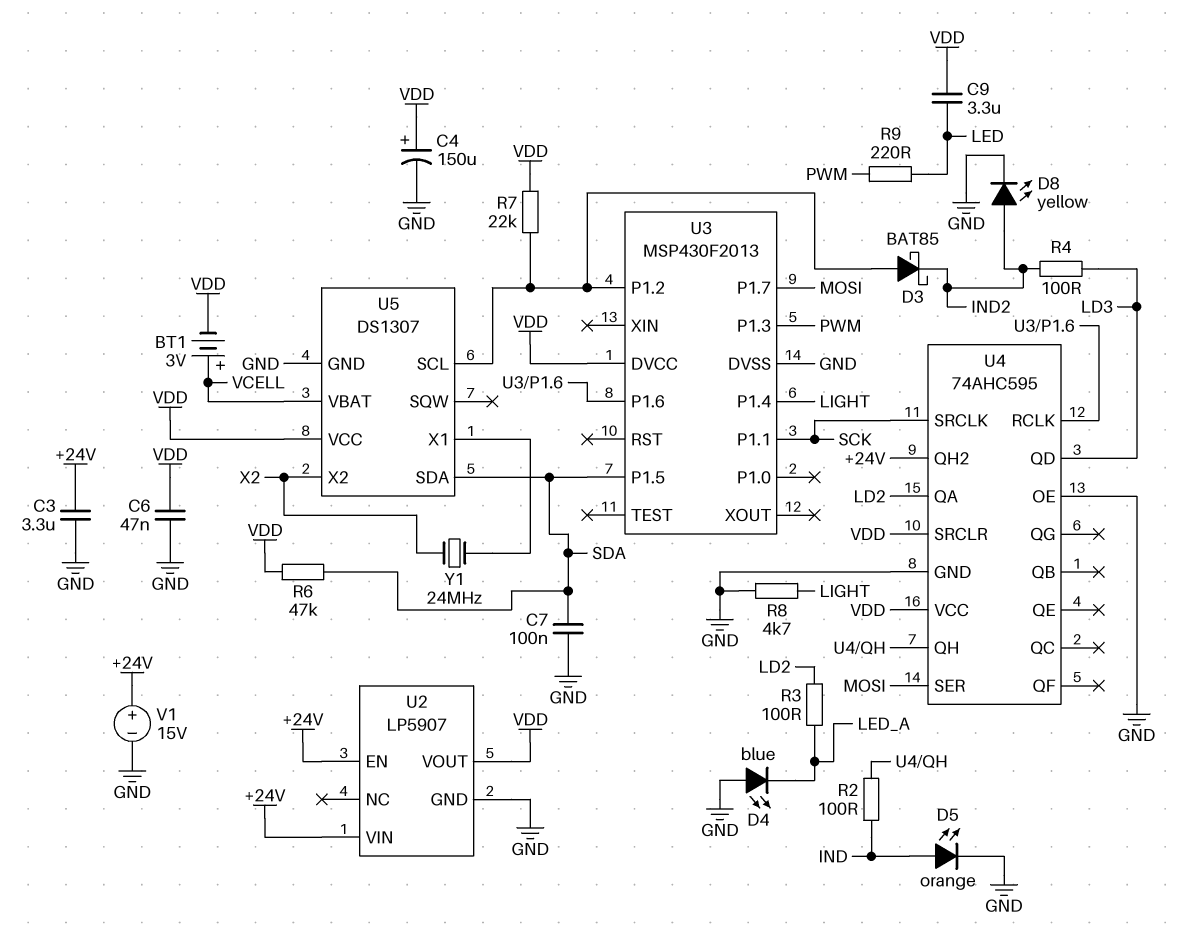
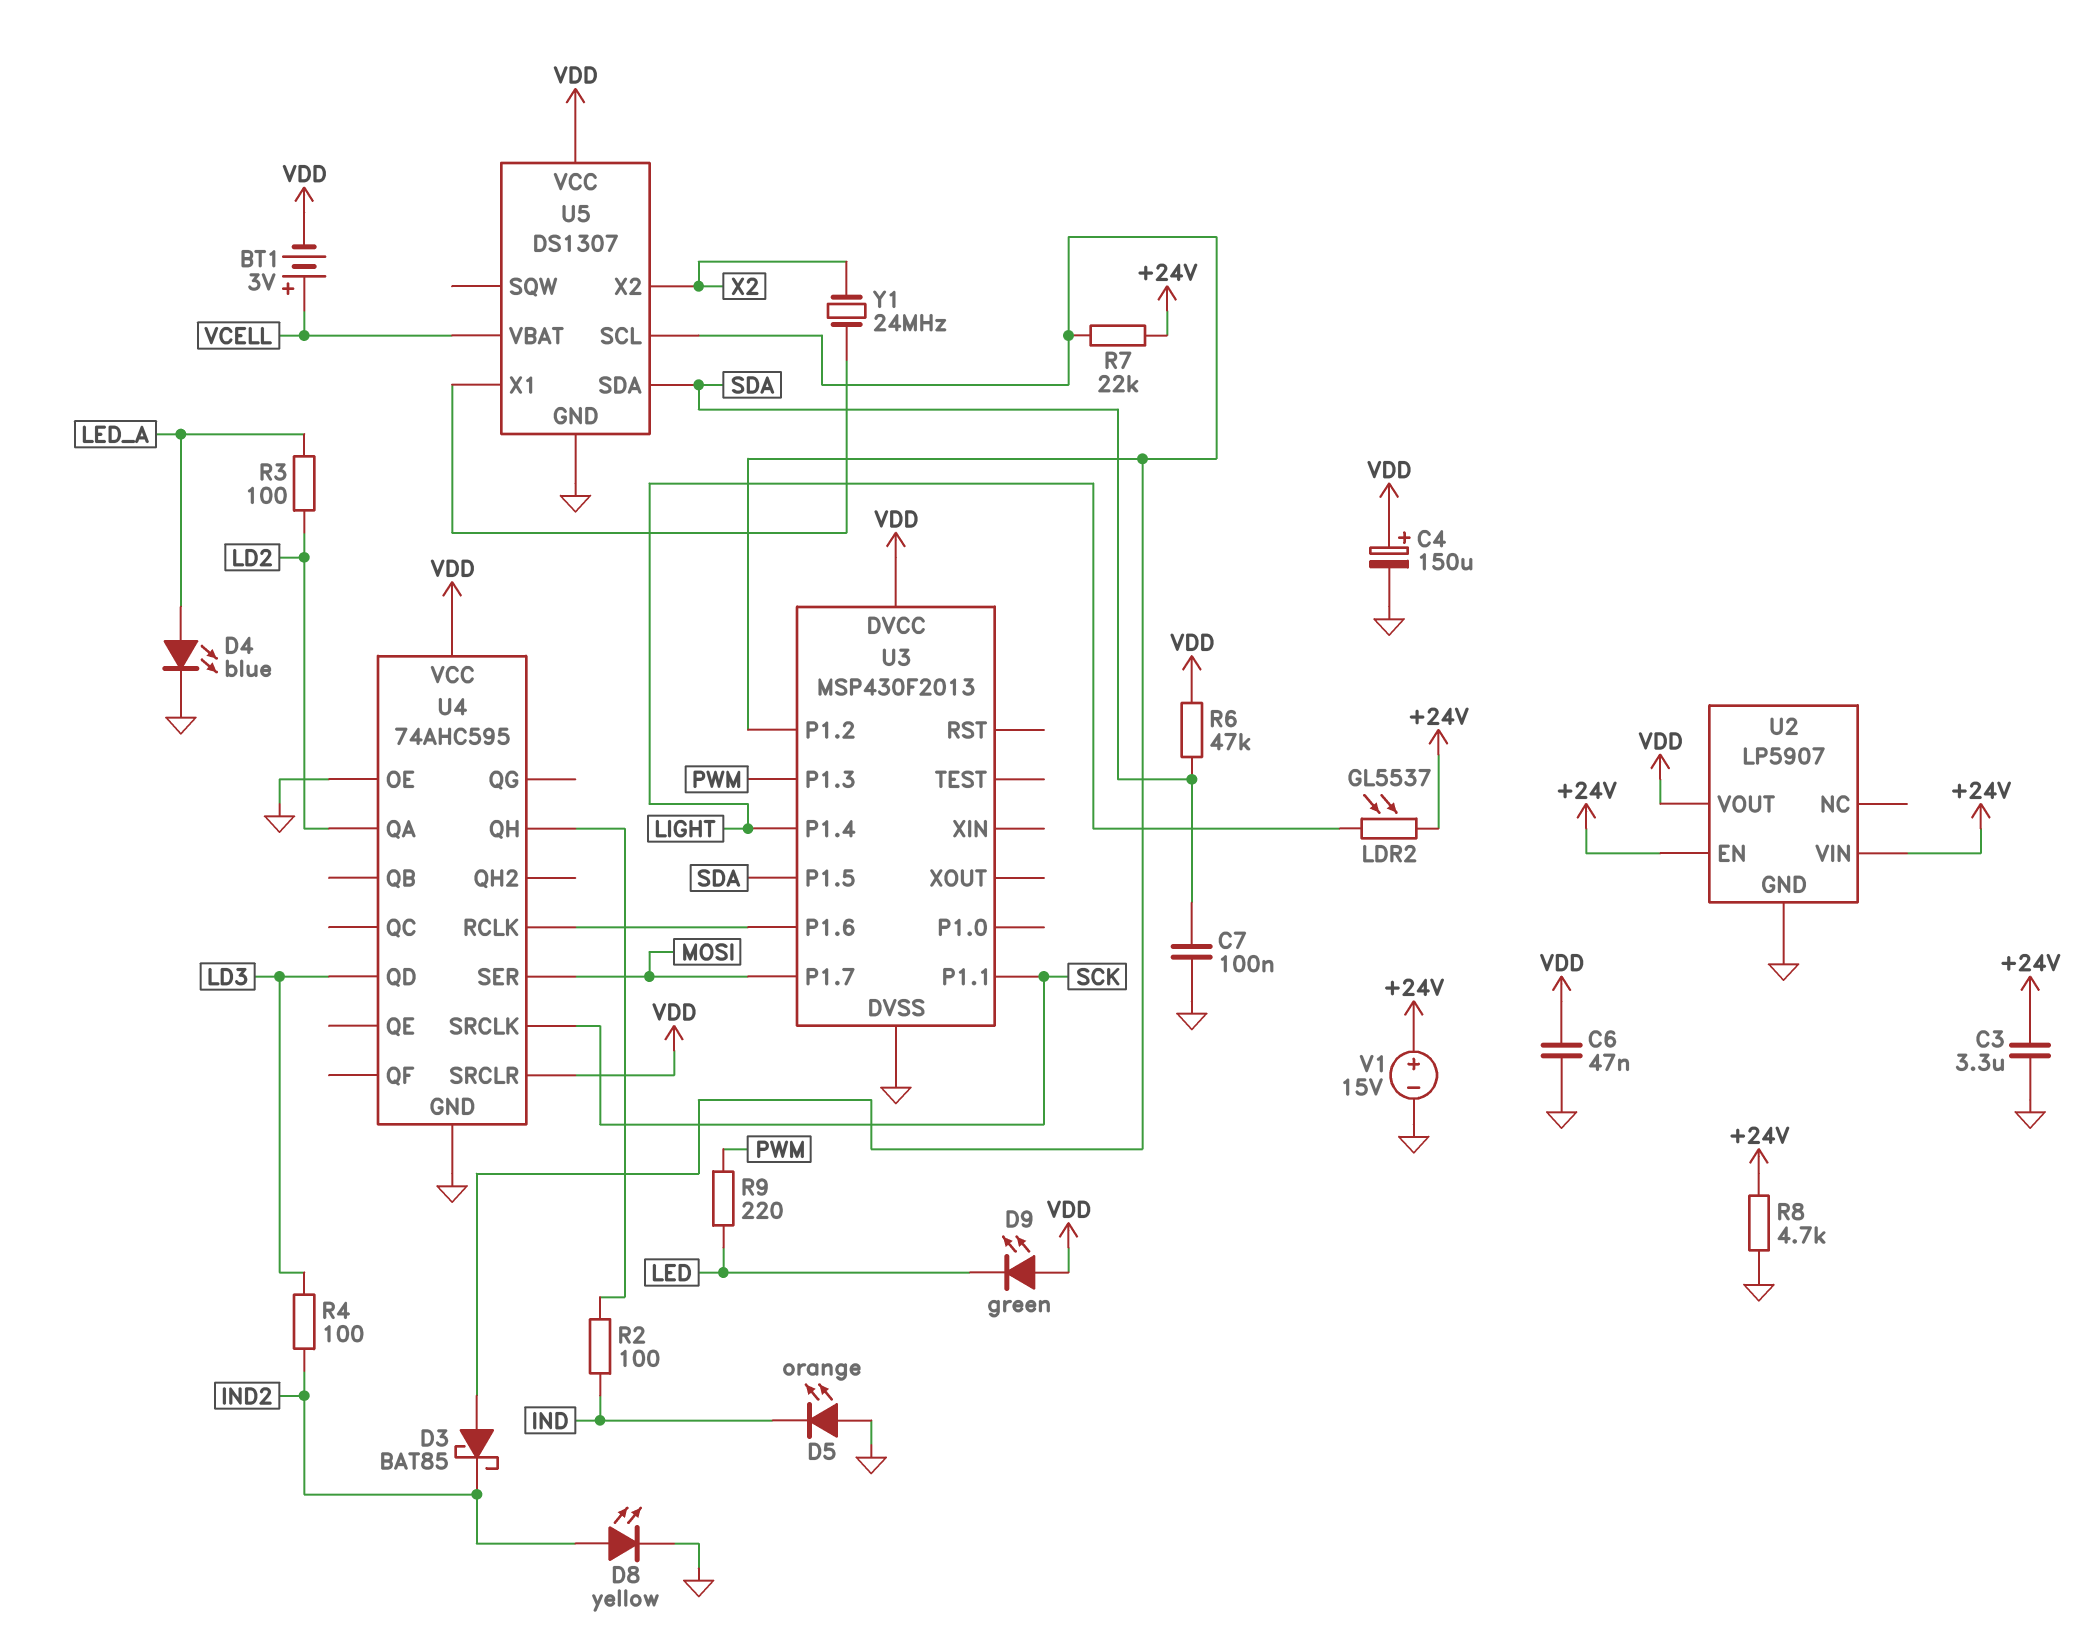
C9: 3.3uF (LED, VDD) -> none
D4: LED blue (A GND, K LED_A) -> LED blue (A LED_A, K GND)
D5: LED orange (A IND, K GND) -> LED orange (A GND, K IND)
D9: none -> LED green (A VDD, K LED)
LDR2: none -> GL5537 (+24V, LIGHT)
R7: 22k (U3/P1.2, VDD) -> 22k (+24V, U3/P1.2)
R8: 4.7k (GND, LIGHT) -> 4.7k (+24V, GND)
U4 pin QH2: +24V -> none

